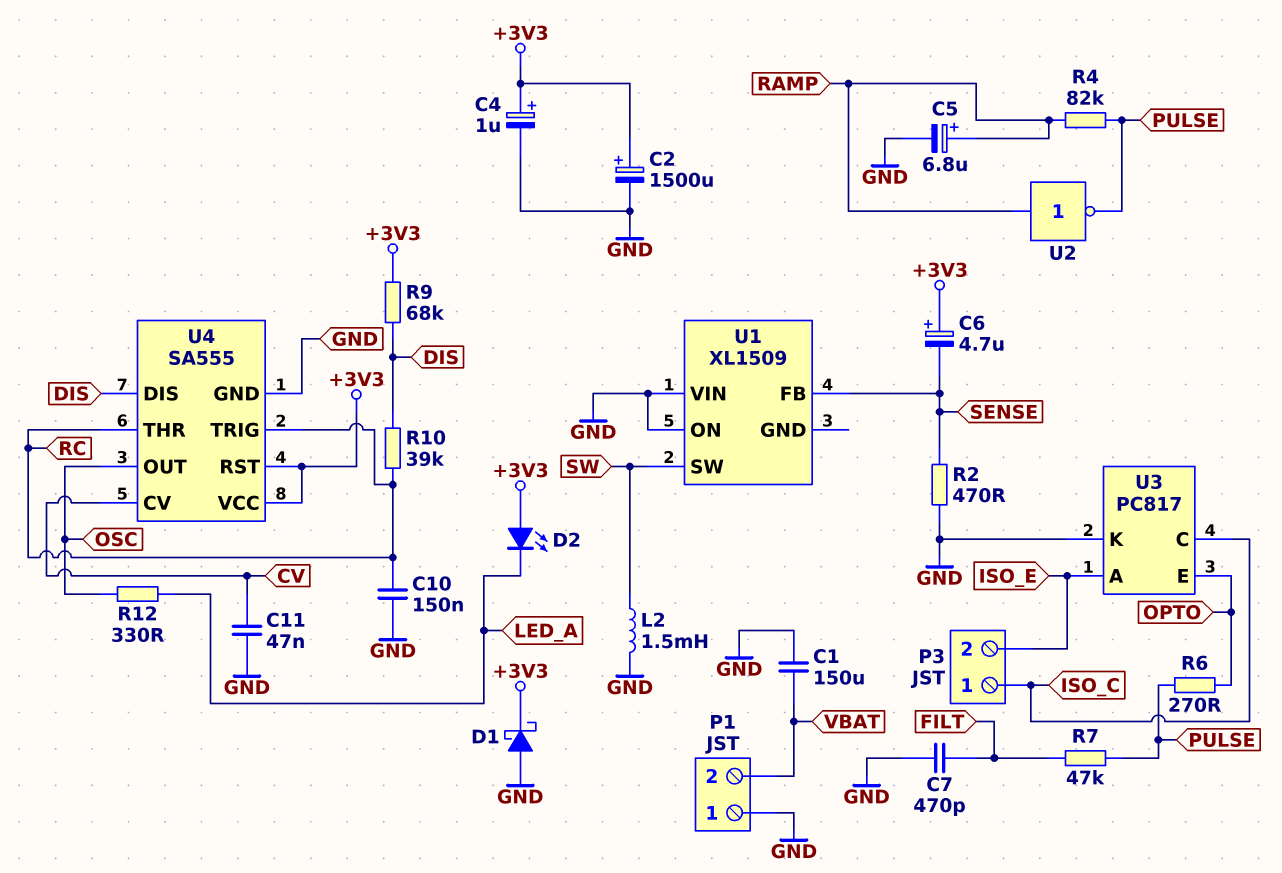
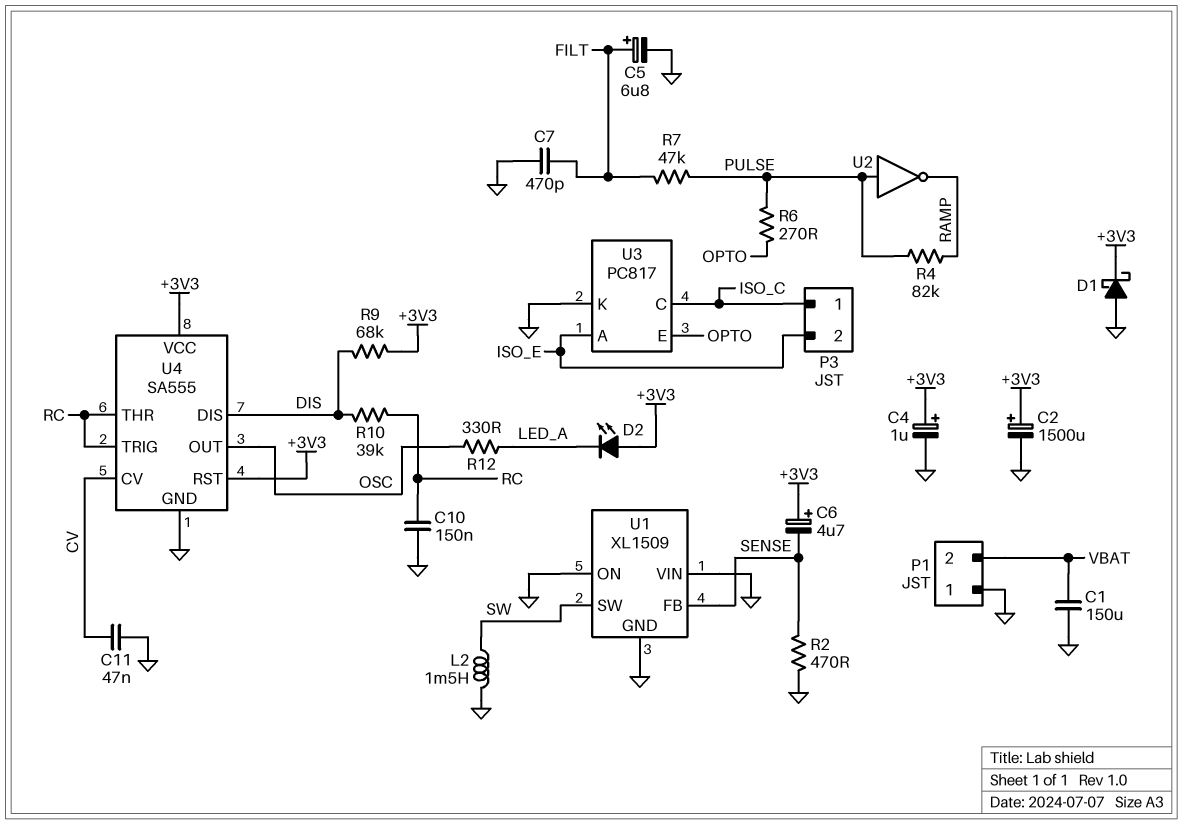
C5: 6.8uF (plus RAMP, minus GND) -> 6.8uF (plus FILT, minus GND)
U1 pin GND: none -> GND
U2: NOT (in RAMP, out PULSE) -> NOT (in PULSE, out RAMP)

